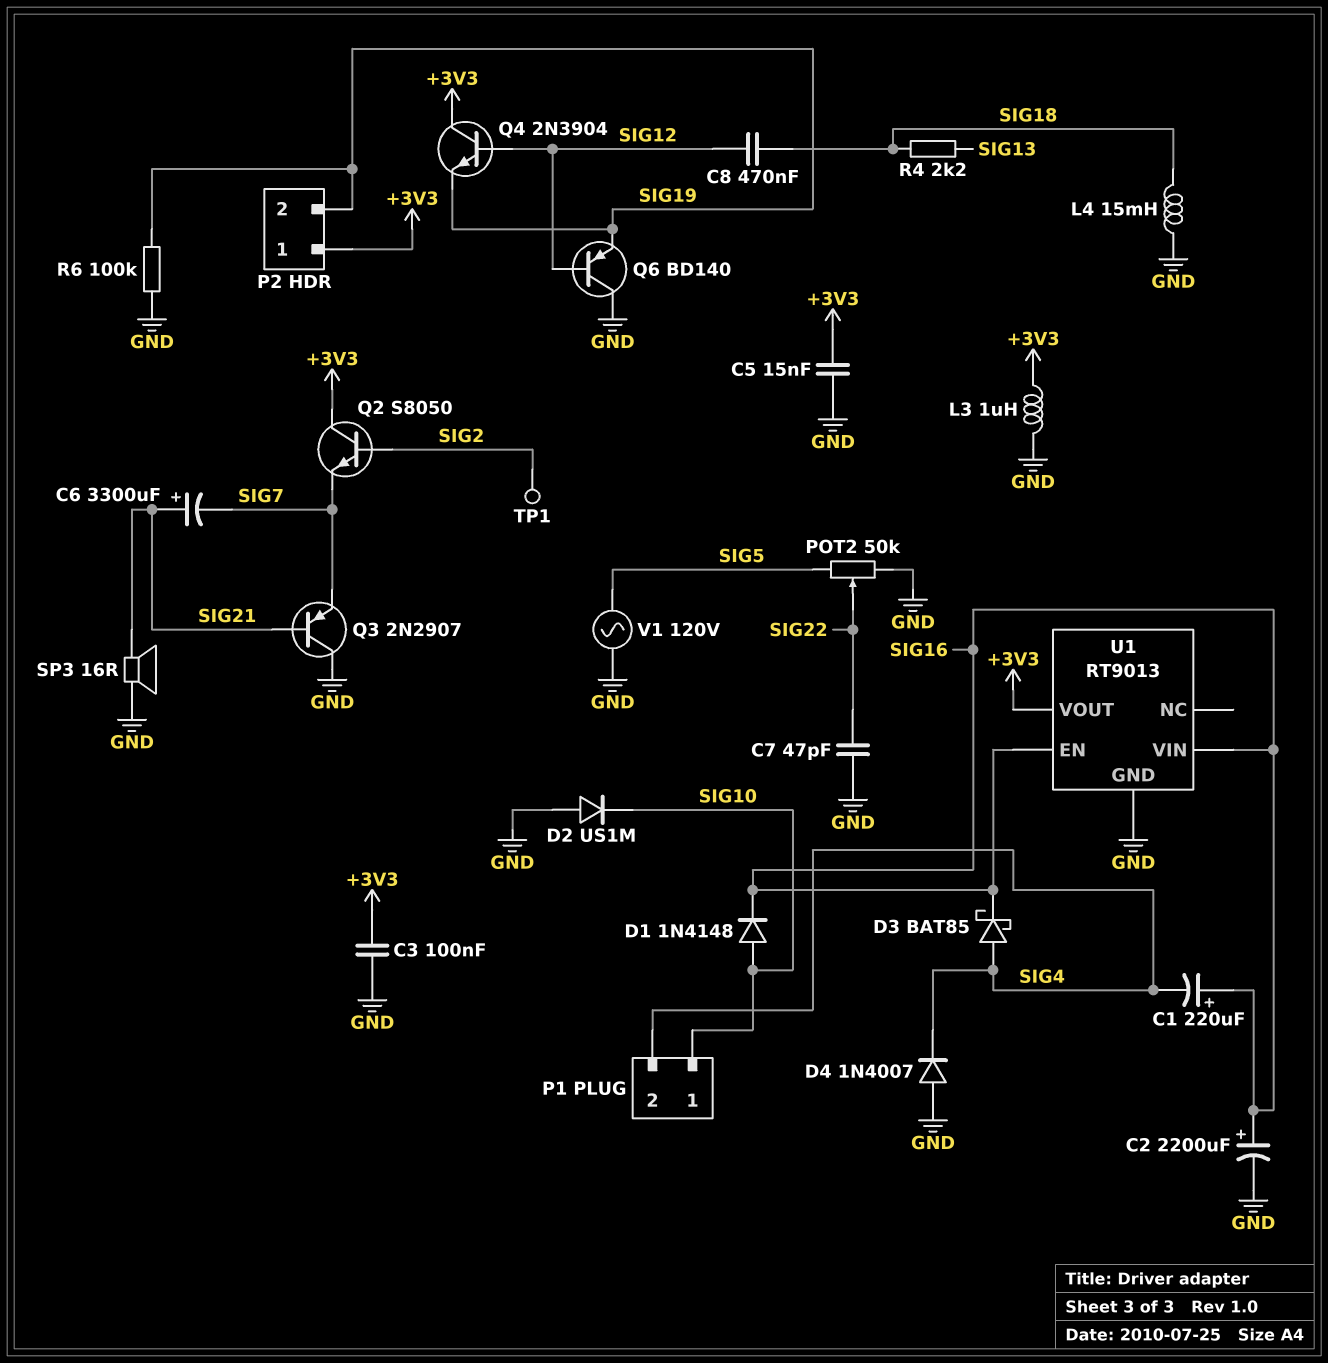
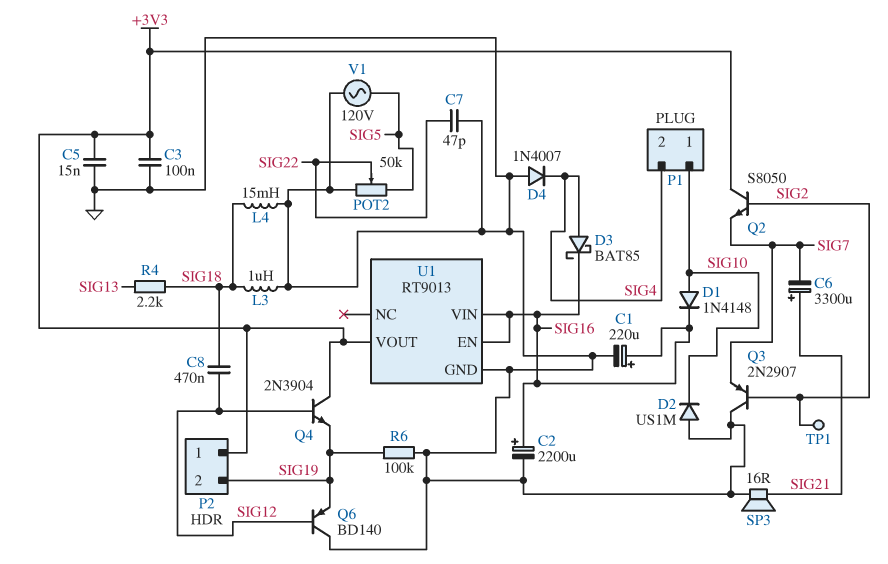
C1: 220uF (plus SIG16, minus SIG4) -> 220uF (plus SIG16, minus GND)
L3: 1uH (+3V3, GND) -> 1uH (GND, SIG18)
Q3: PNP 2N2907 (B SIG21, C GND, E SIG7) -> PNP 2N2907 (B SIG2, C GND, E SIG7)

